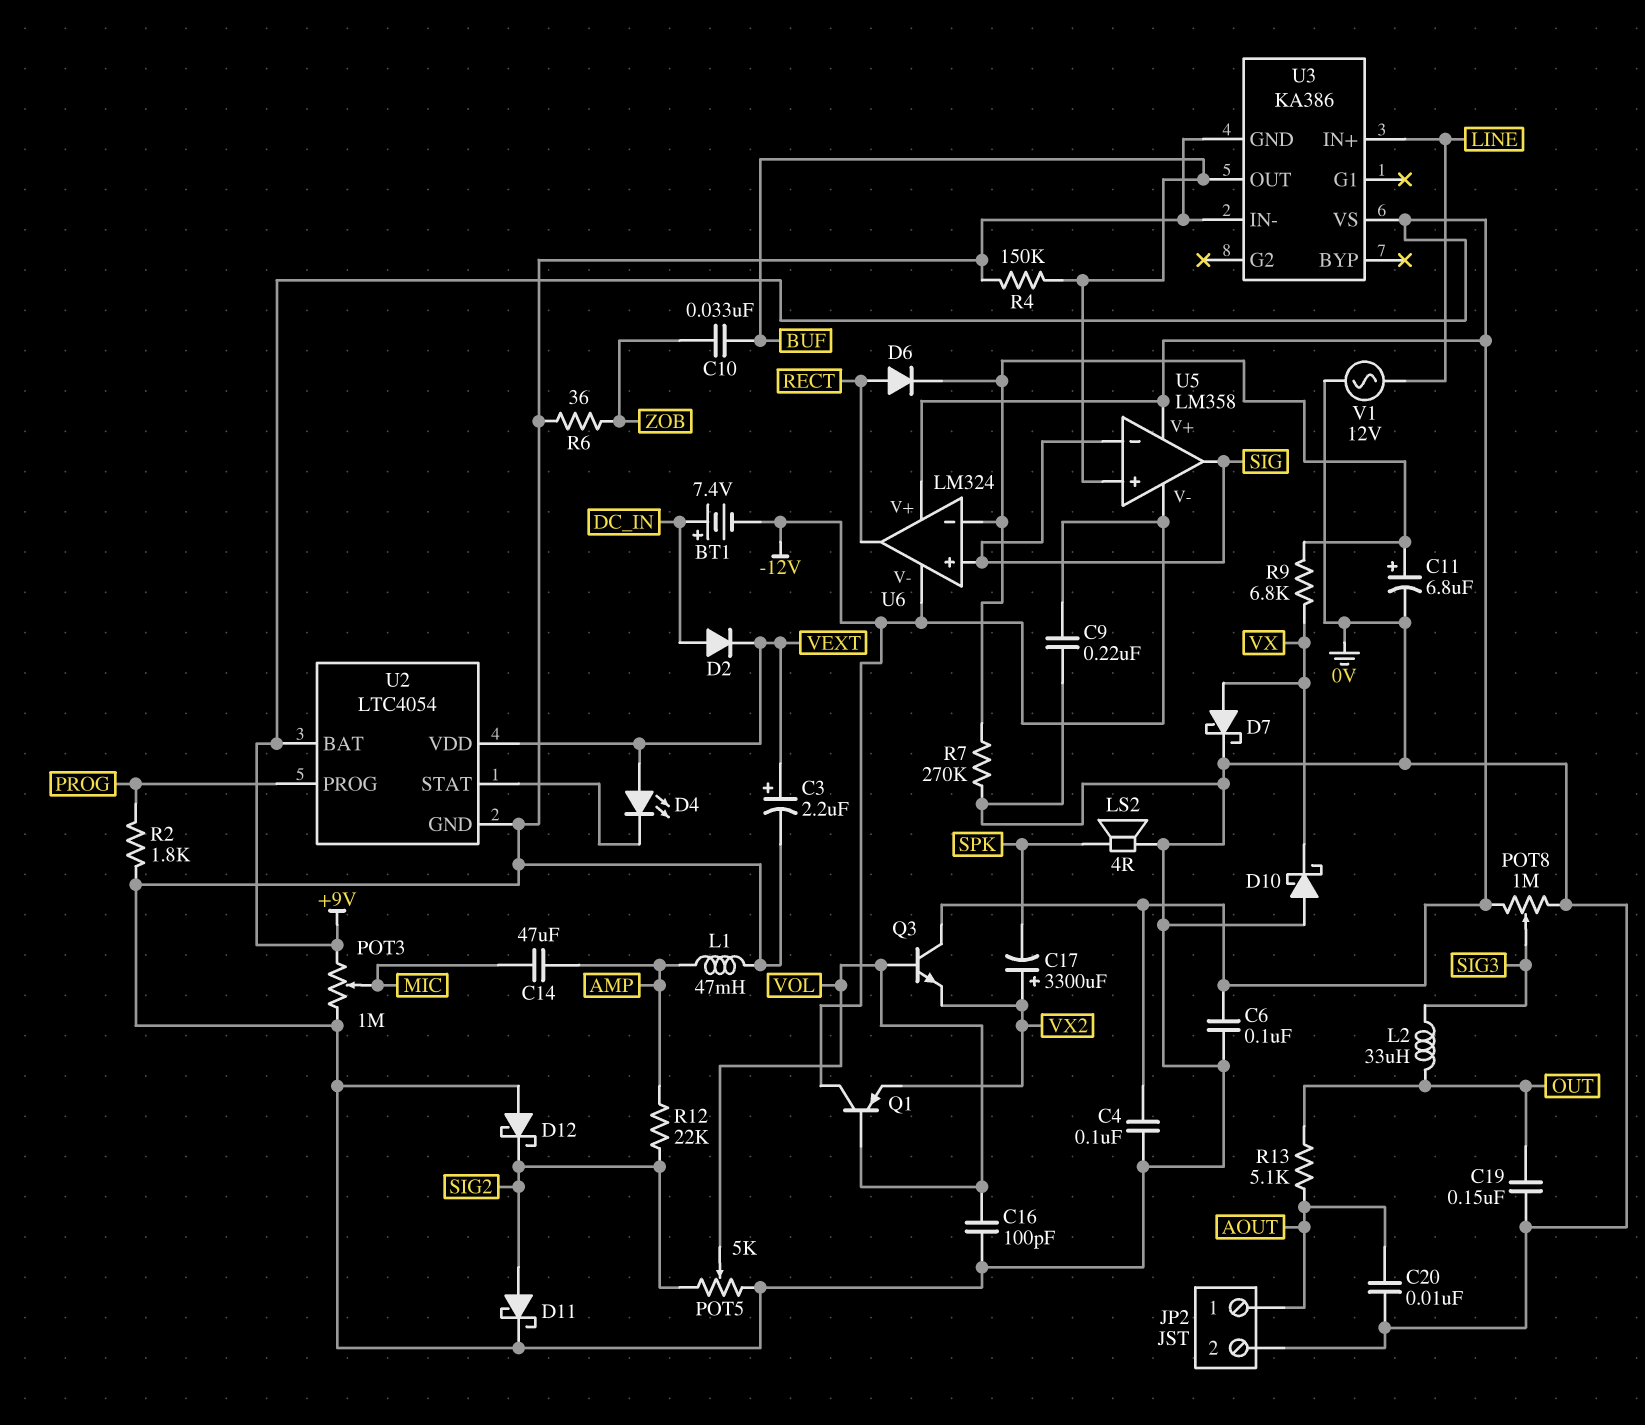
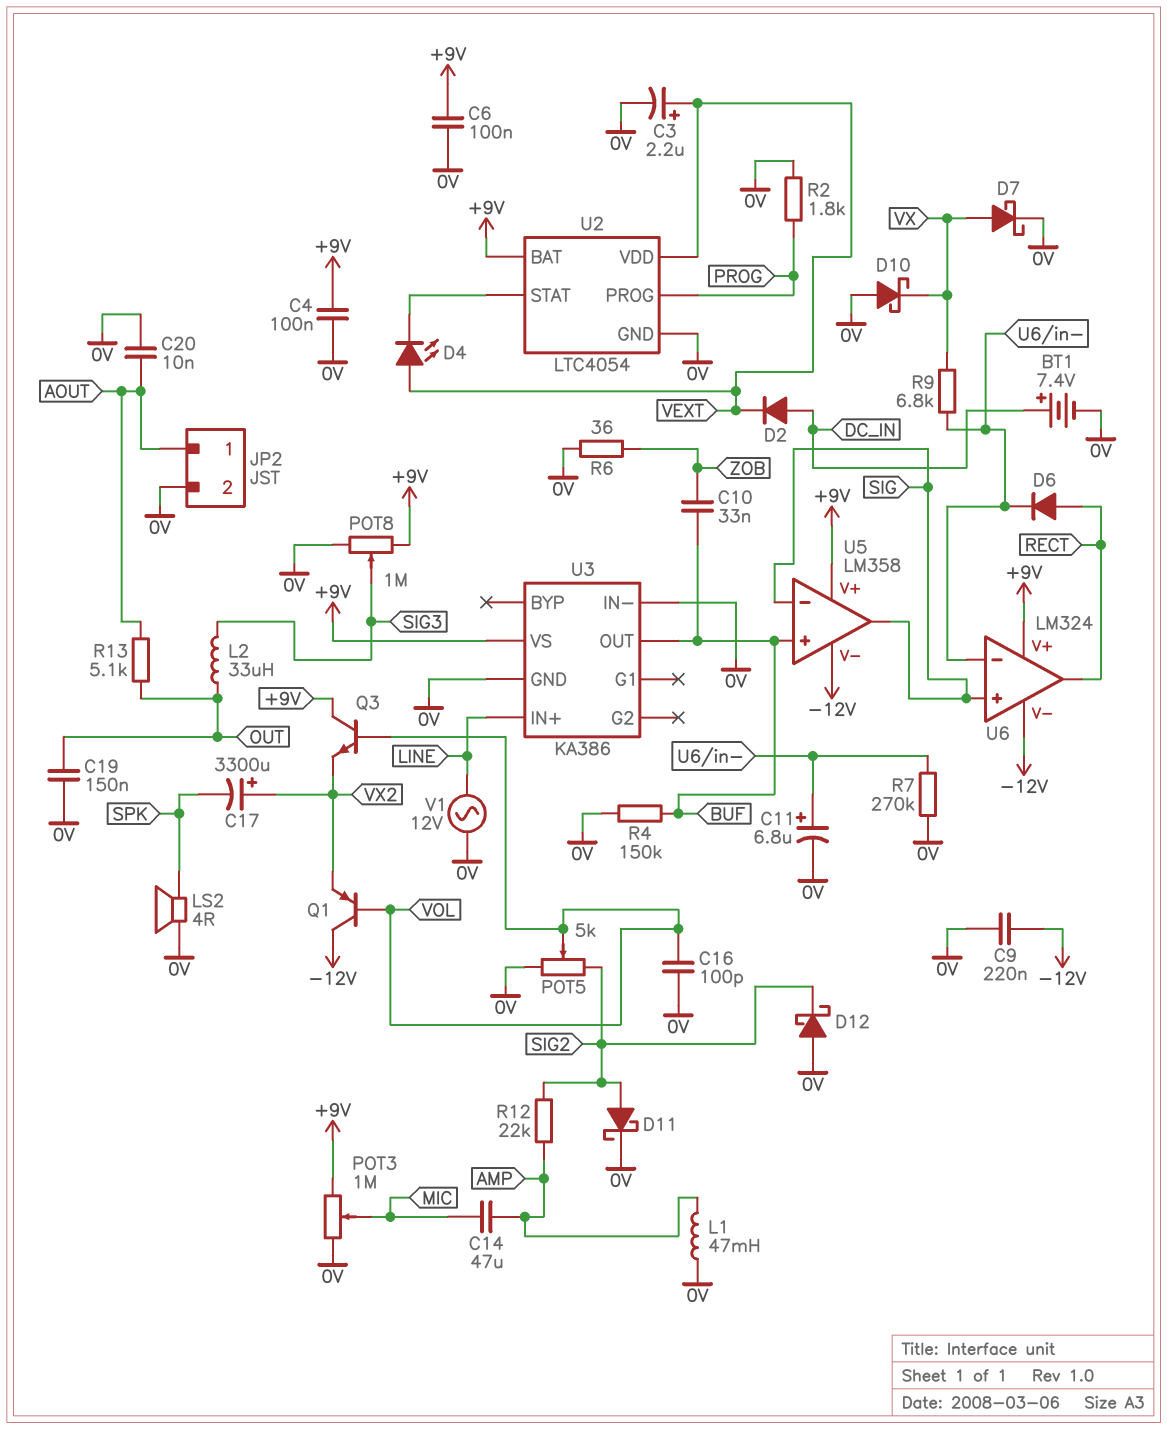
BT1: 7.4V (plus DC_IN, minus -12V) -> 7.4V (plus DC_IN, minus 0V)

